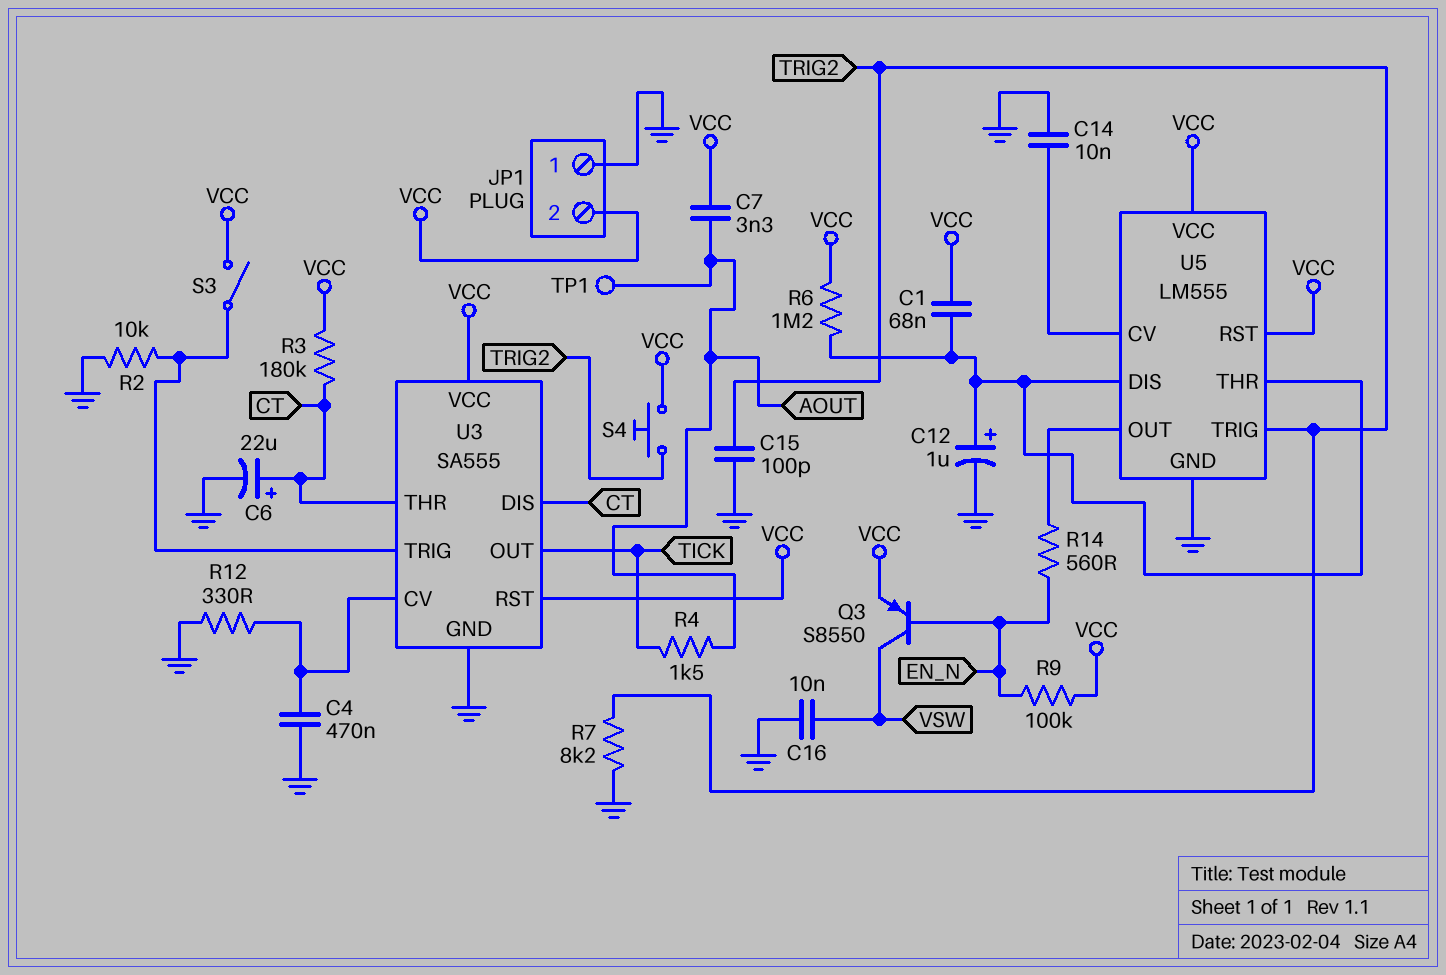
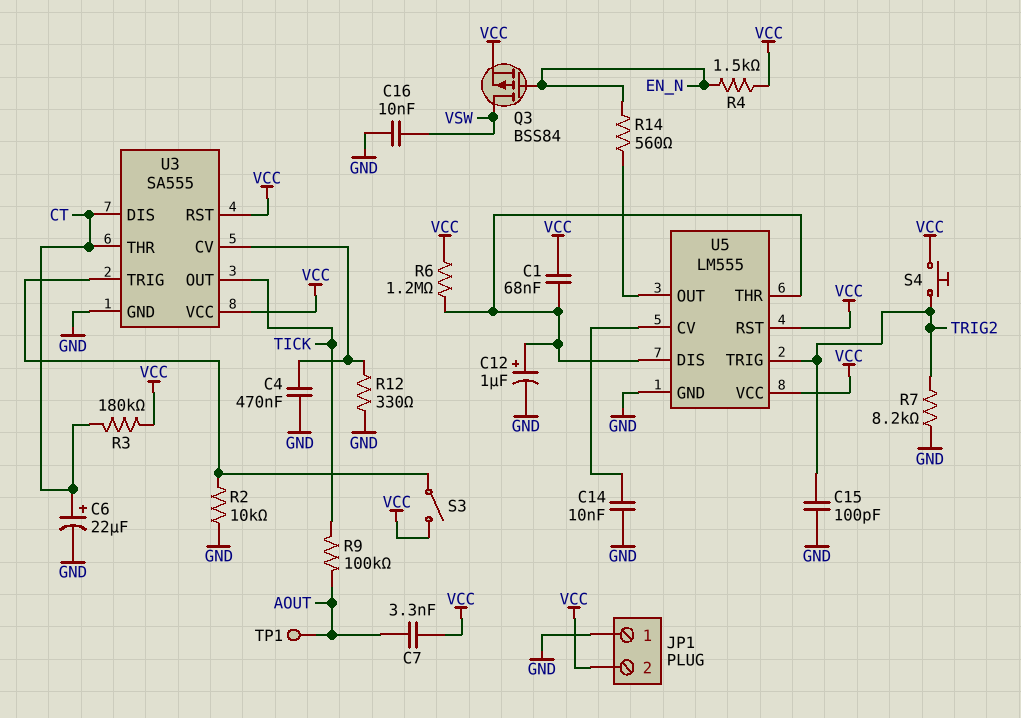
Q3: PNP S8550 (B EN_N, C VSW, E VCC) -> PMOS BSS84 (G EN_N, D VSW, S VCC)
R4: 1.5k (AOUT, TICK) -> 1.5k (EN_N, VCC)
R9: 100k (EN_N, VCC) -> 100k (AOUT, TICK)

